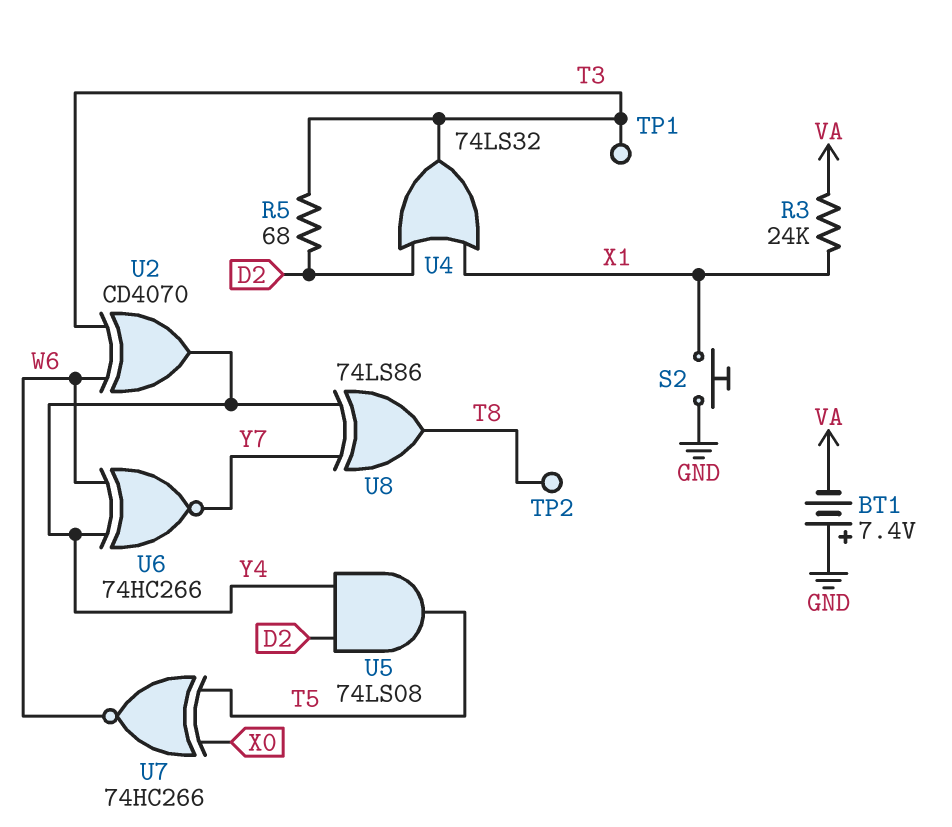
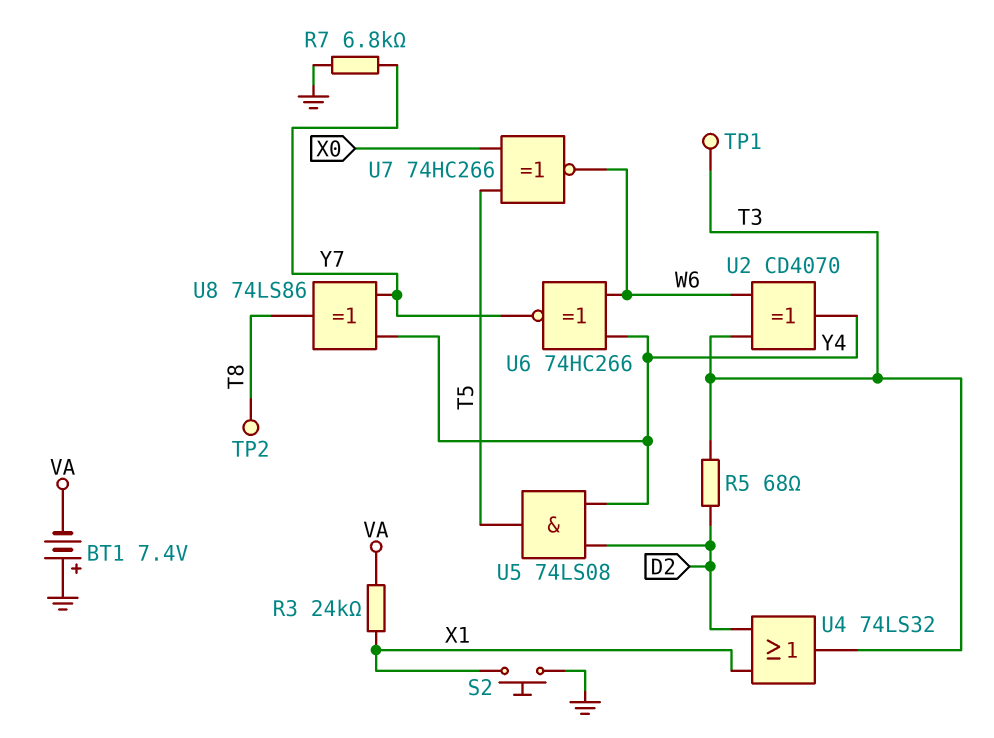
R7: none -> 6.8k (GND, Y7)

